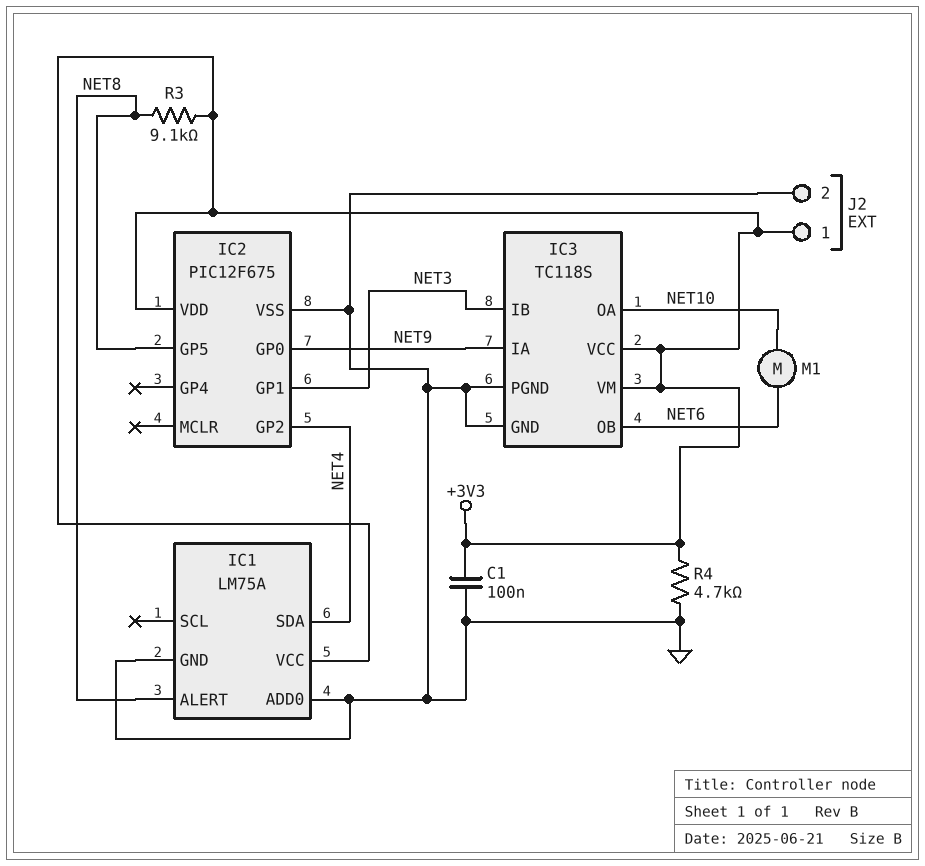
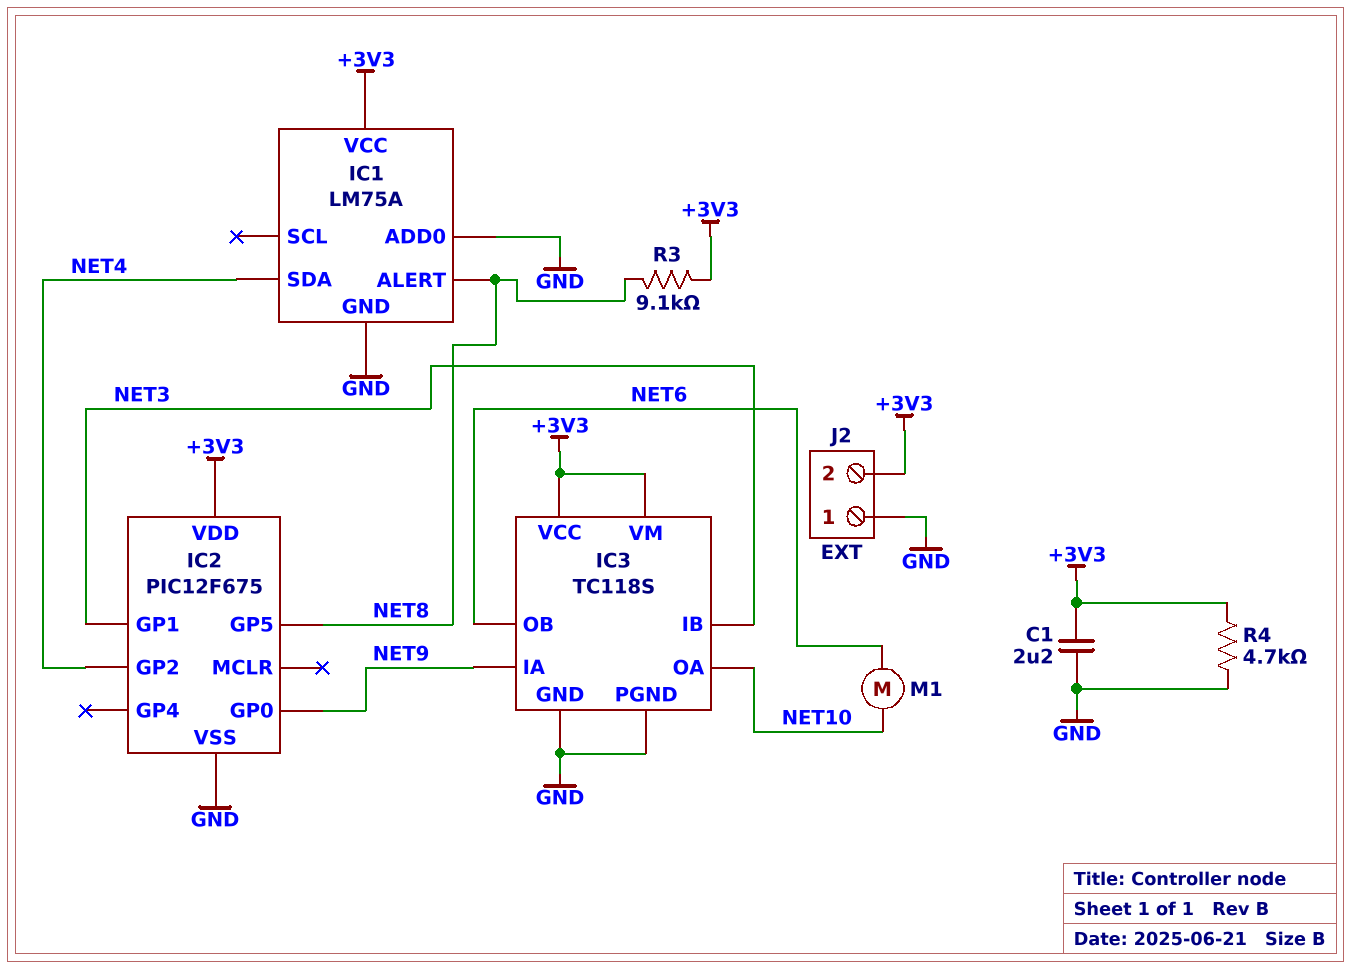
C1: 100nF (+3V3, GND) -> 2.2uF (+3V3, GND)
J2 pin 1: +3V3 -> GND
J2 pin 2: GND -> +3V3

